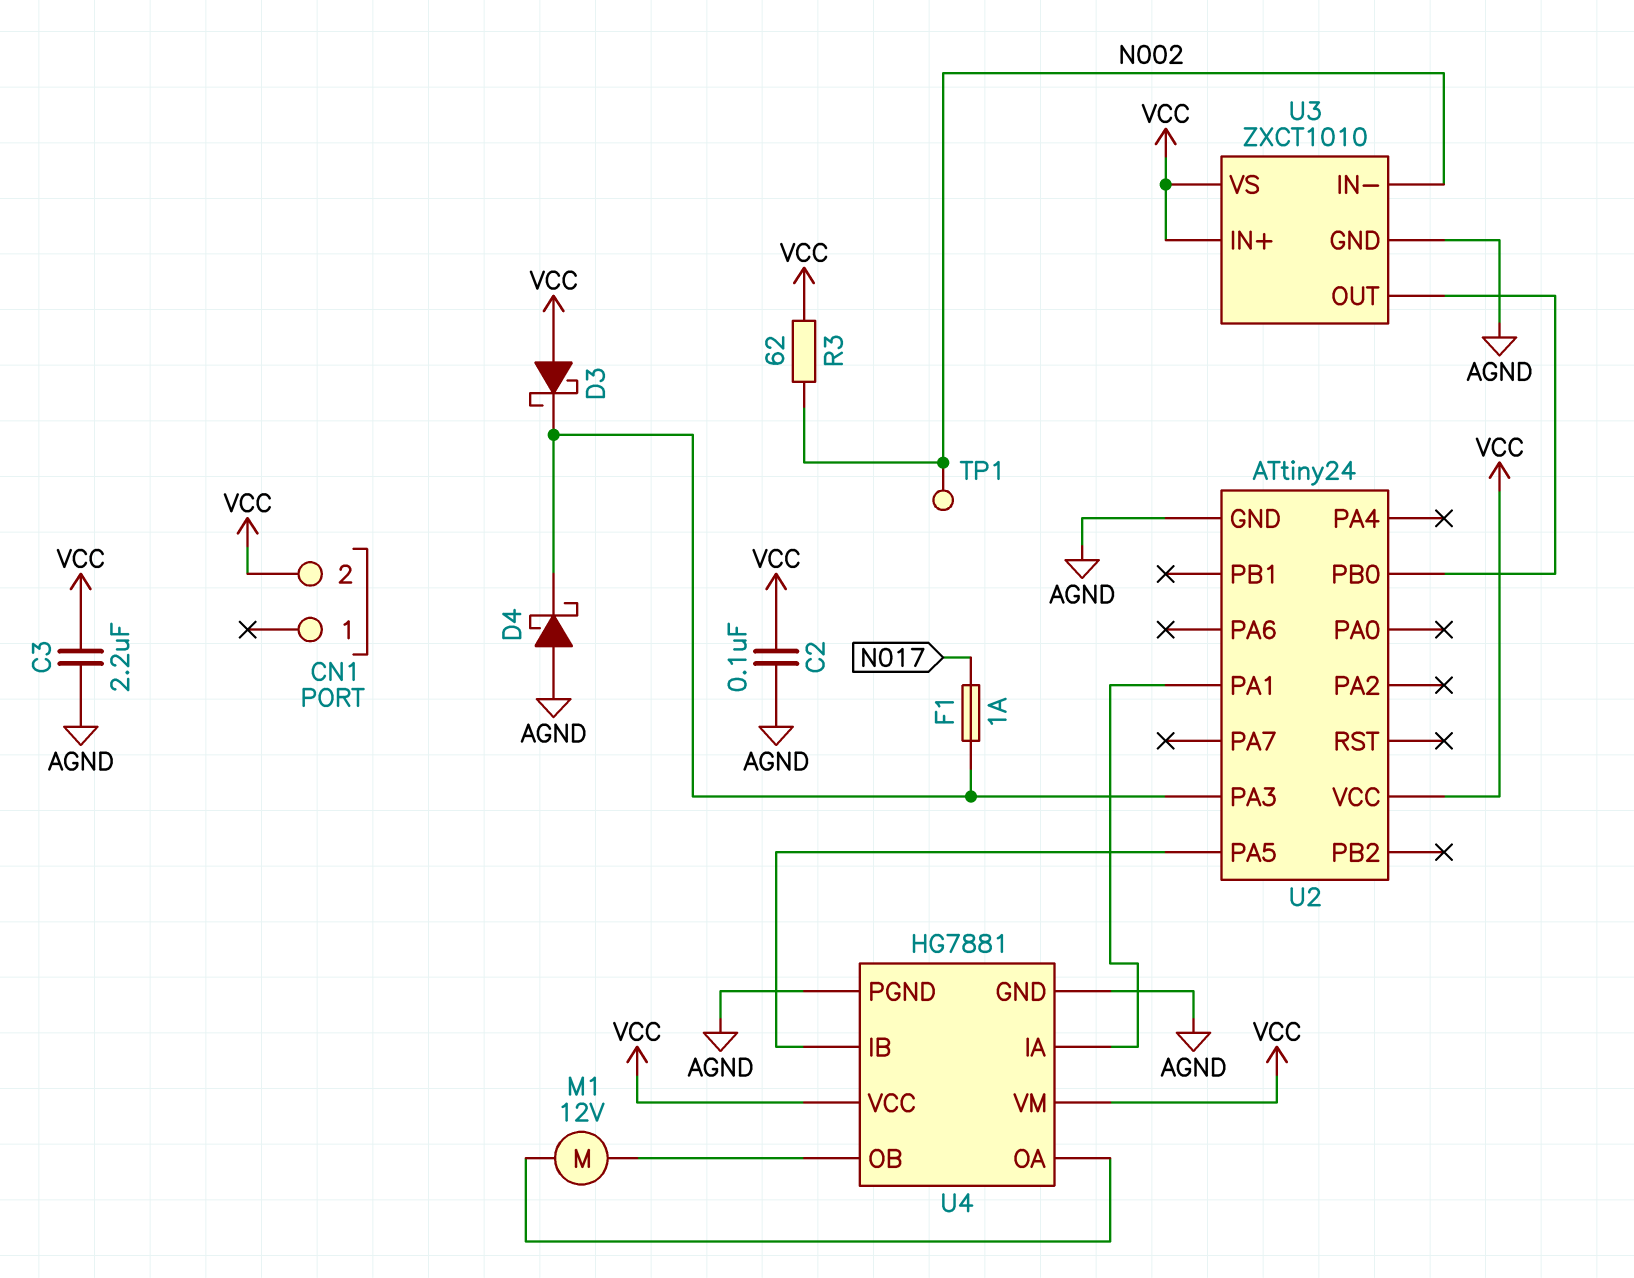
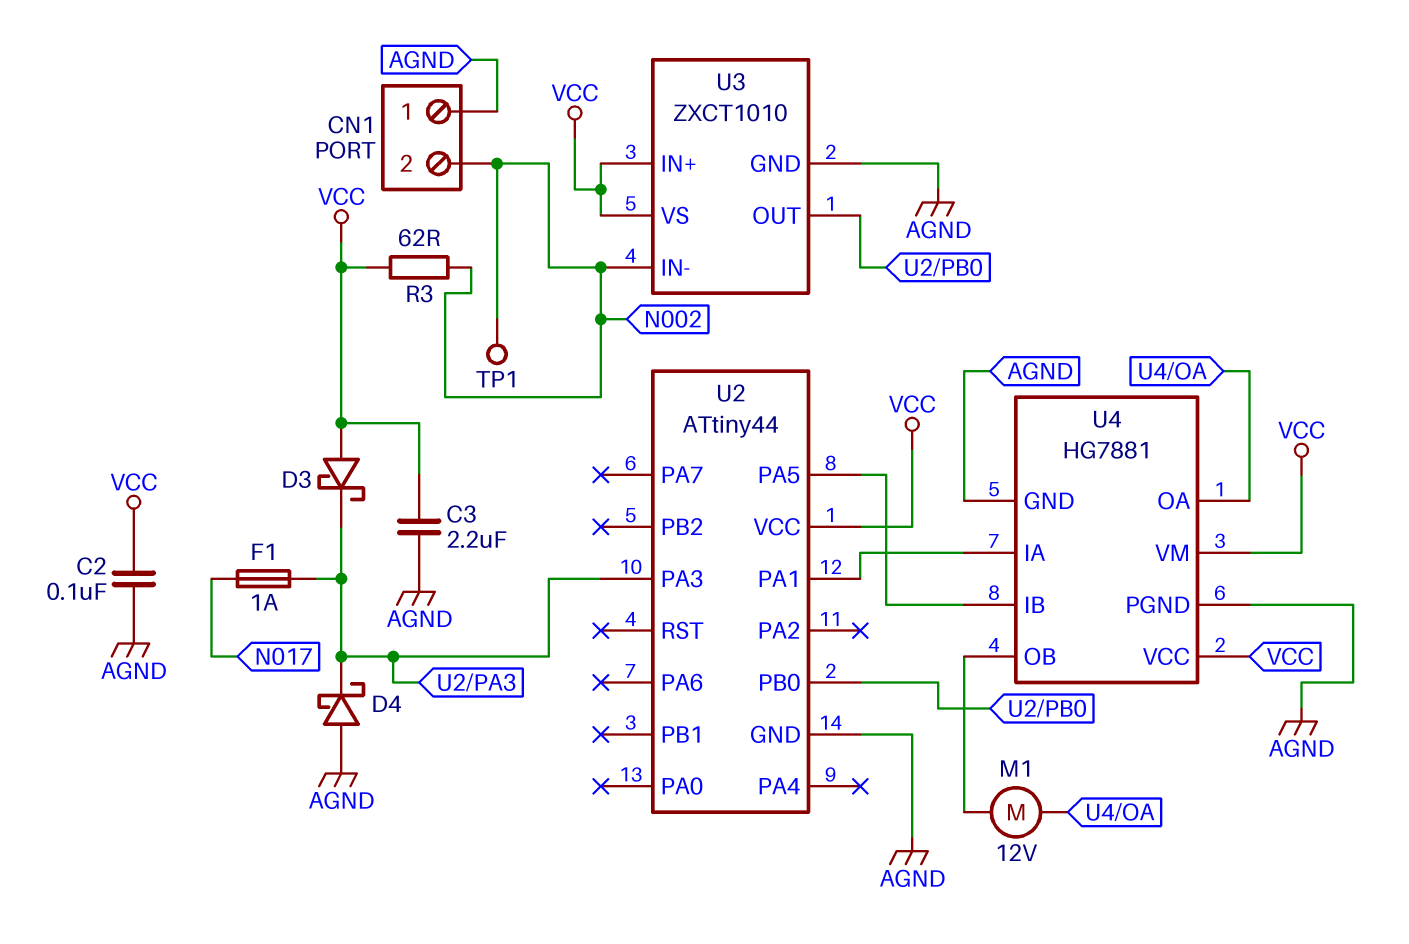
CN1 pin 1: none -> AGND
CN1 pin 2: VCC -> N002
U2: ATtiny24 -> ATtiny44

